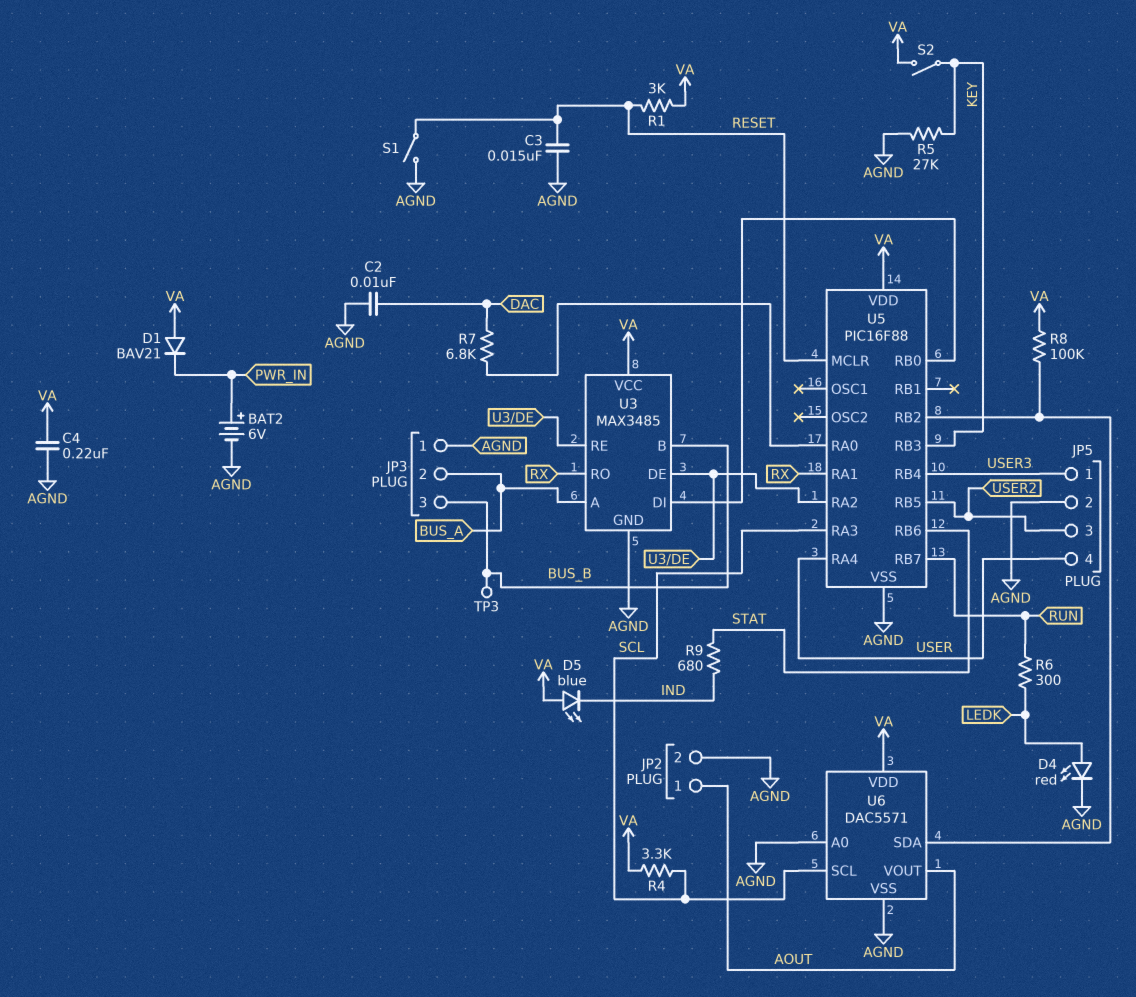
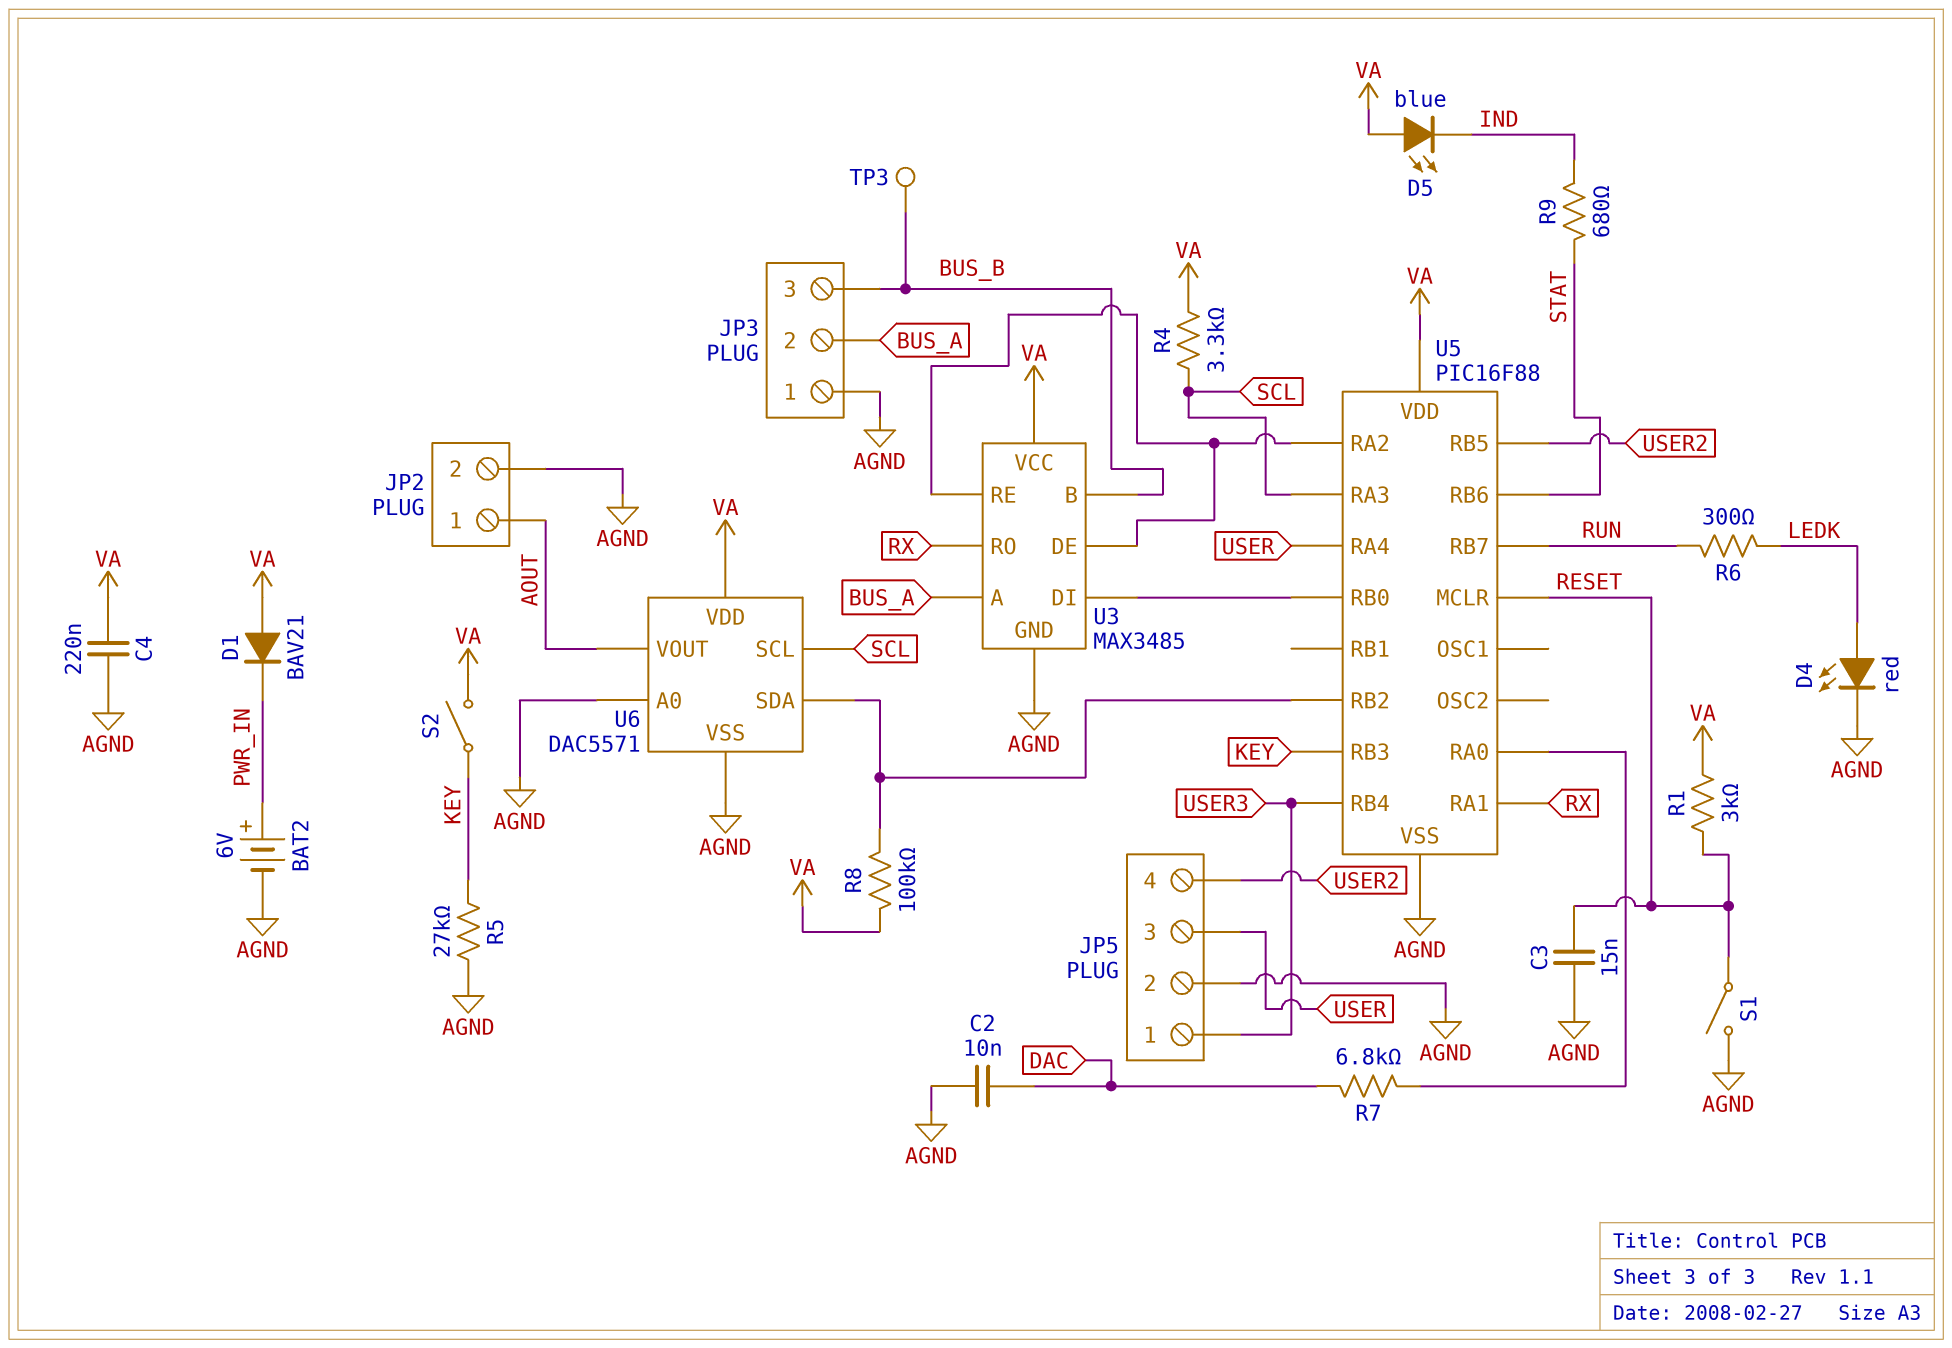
JP5 pin 3: USER2 -> USER
JP5 pin 4: USER -> USER2

